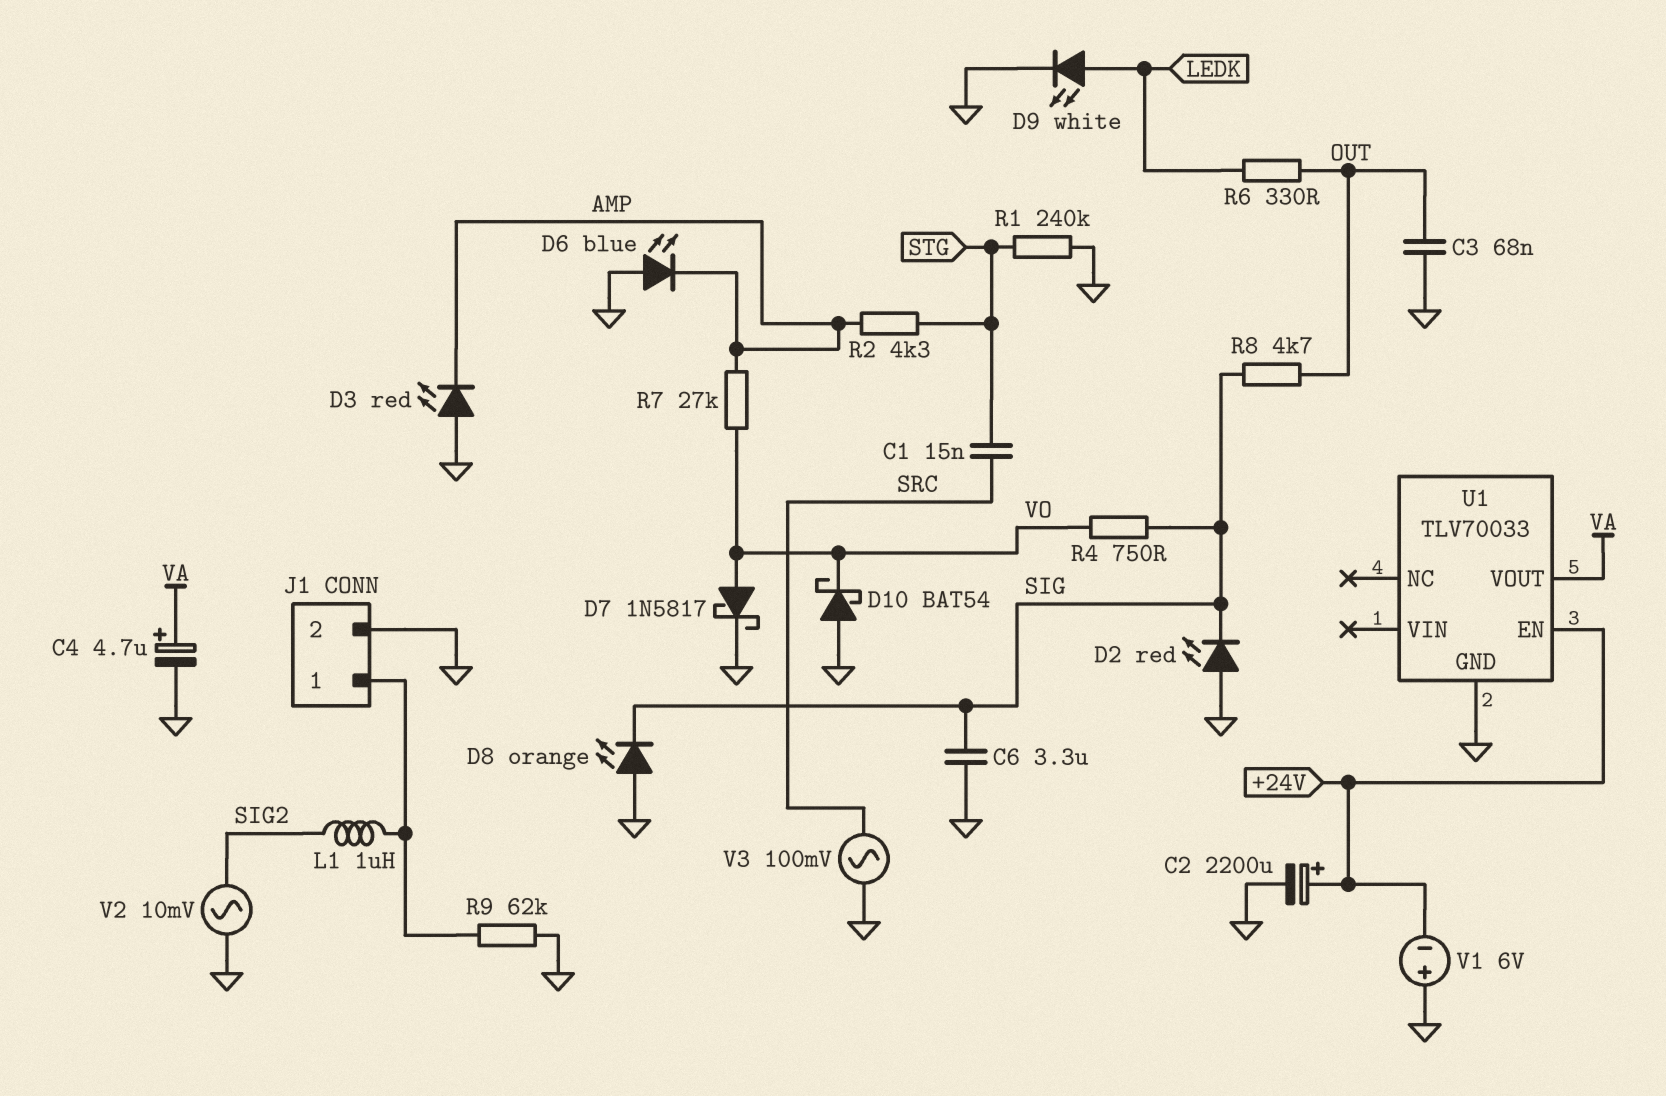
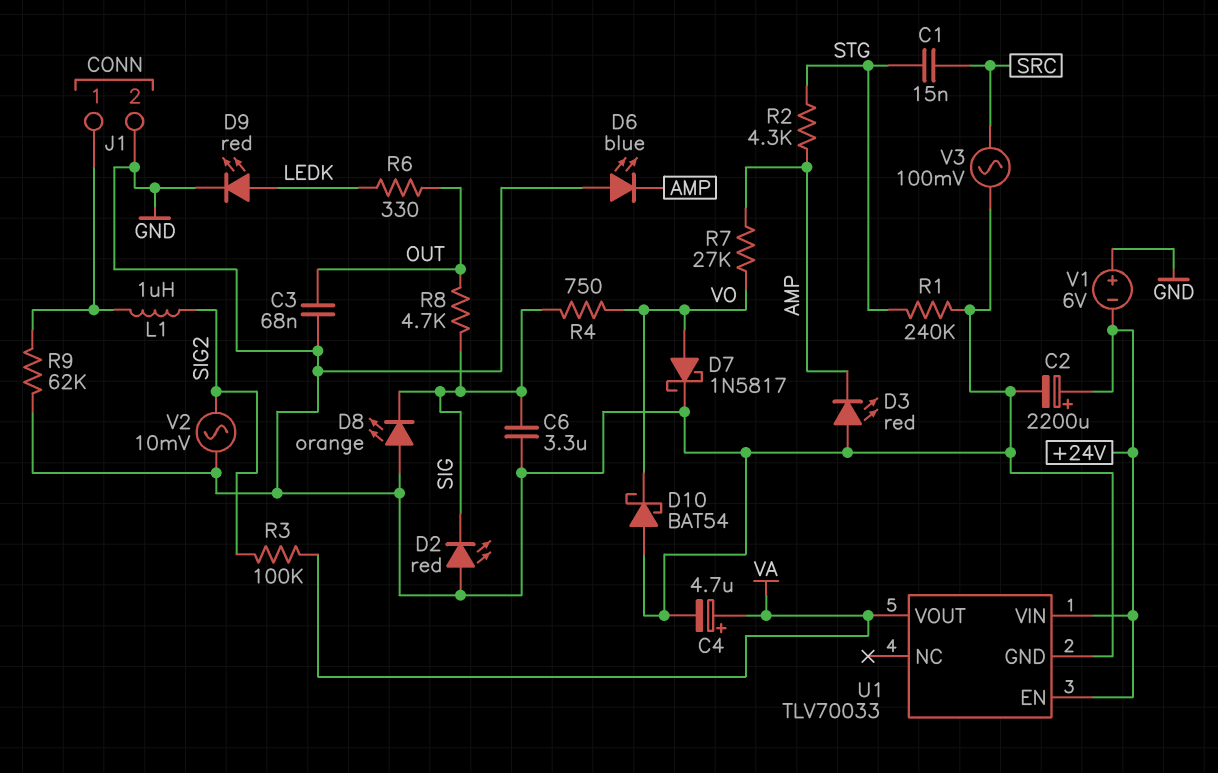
D9: LED white (A LEDK, K GND) -> LED red (A LEDK, K GND)
R3: none -> 100k (SIG2, VA)
U1 pin VIN: none -> +24V

